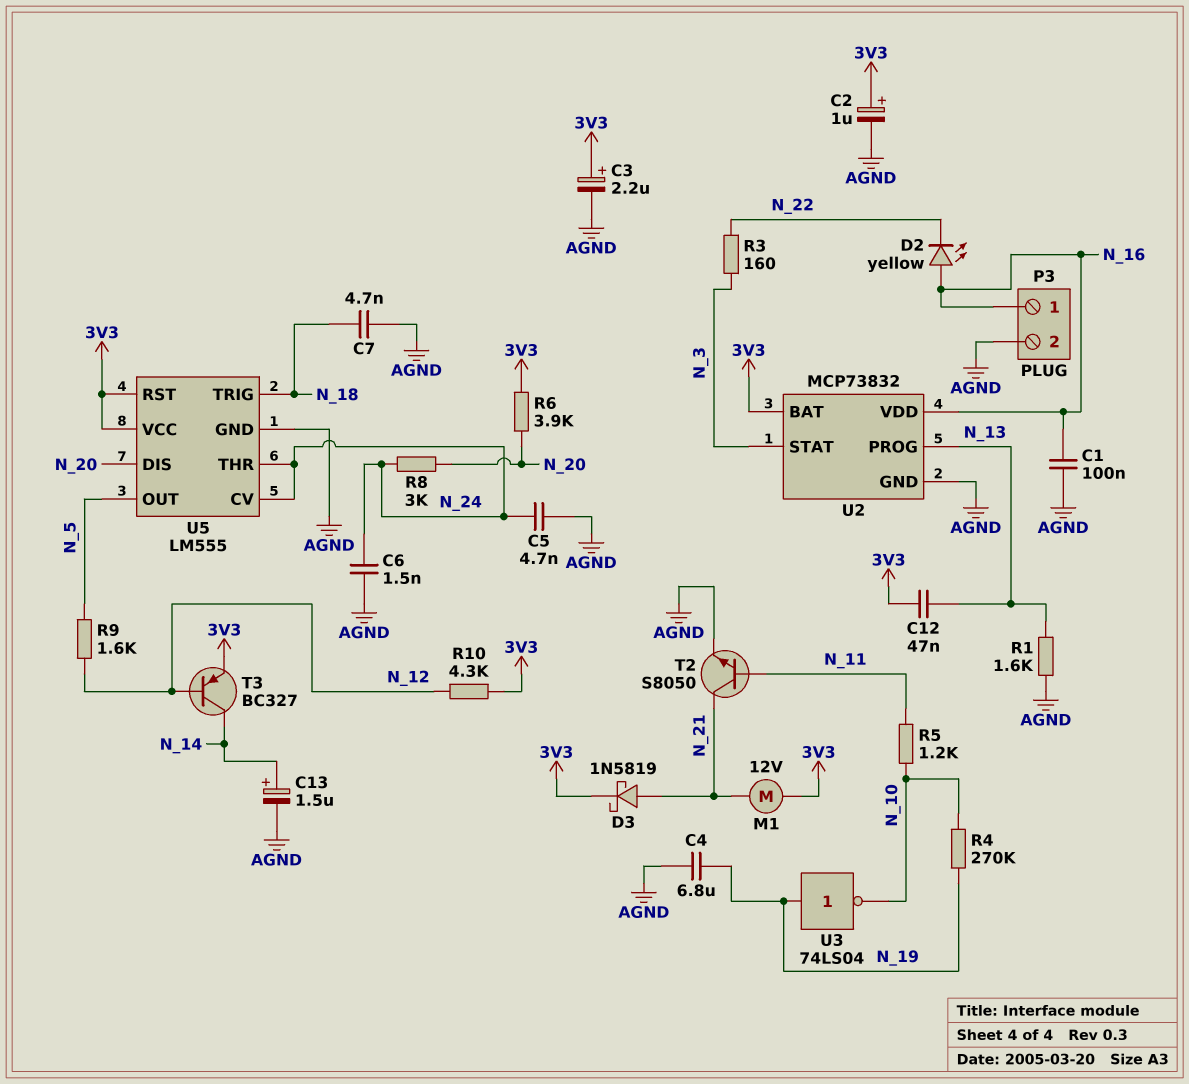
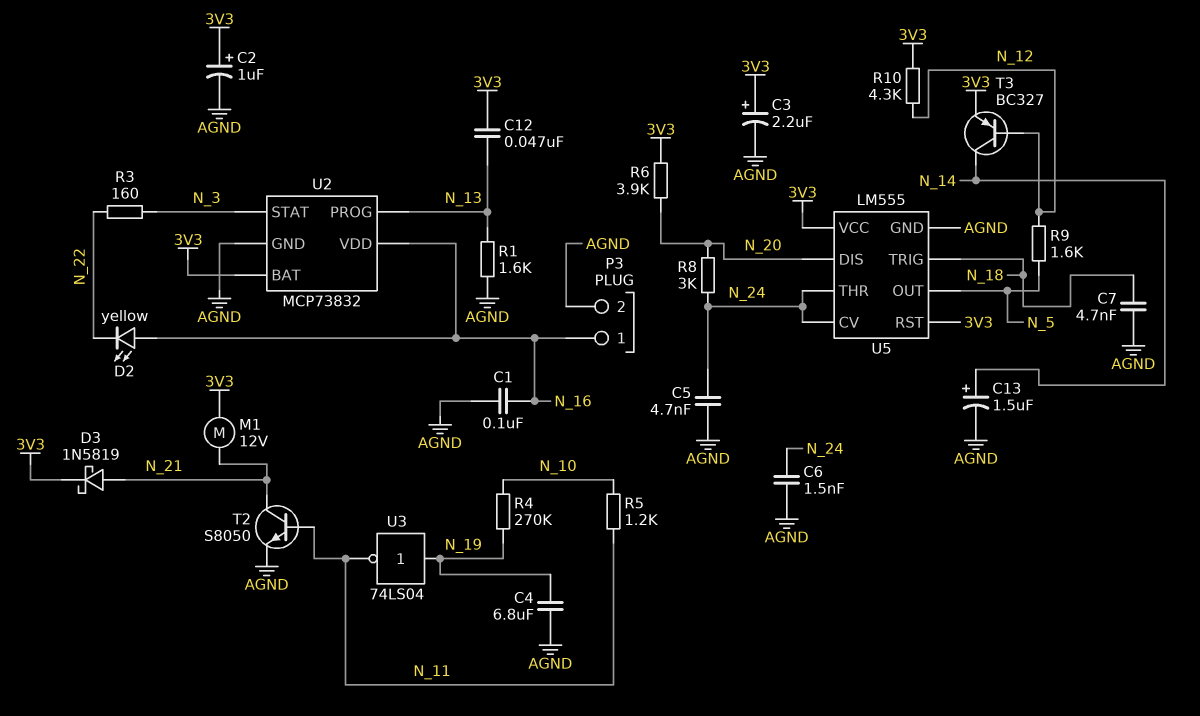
U3: NOT 74LS04 (in N_19, out N_10) -> NOT 74LS04 (in N_19, out N_11)

